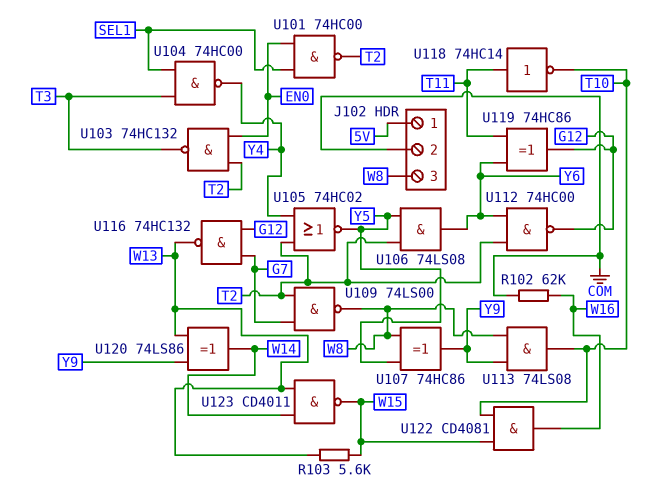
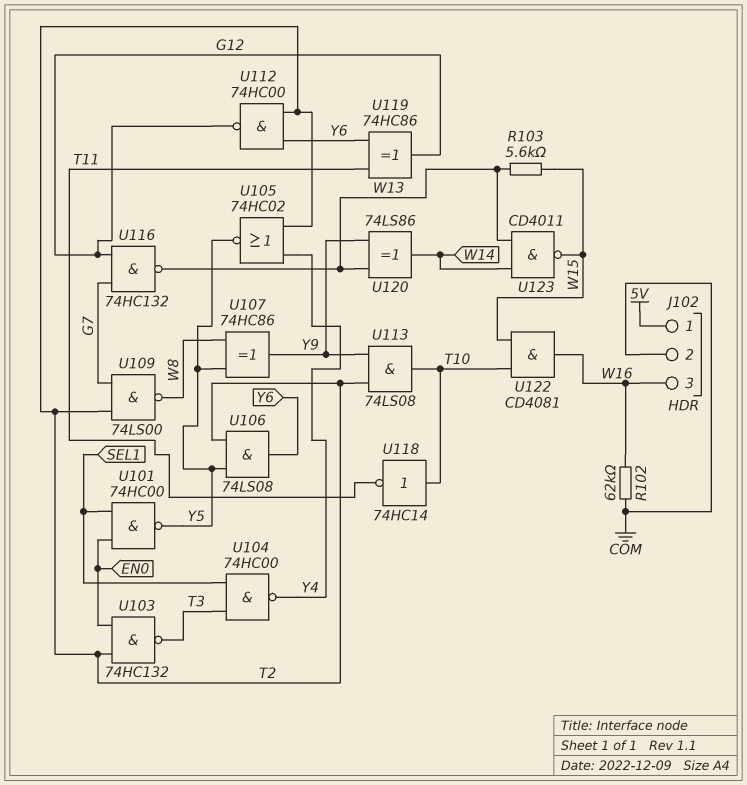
J102 pin 3: W8 -> W16
U101: NAND 74HC00 (in EN0, in SEL1, out T2) -> NAND 74HC00 (in EN0, in SEL1, out Y5)
U113: AND 74LS08 (in W8, in Y9, out T10) -> AND 74LS08 (in T2, in Y9, out T10)
U118: NOT 74HC14 (in T11, out T10) -> NOT 74HC14 (in T10, out T11)

